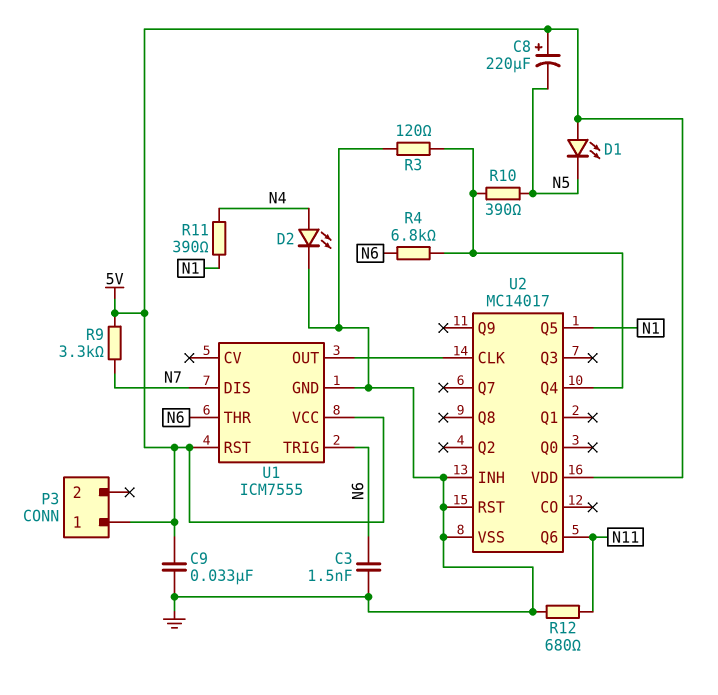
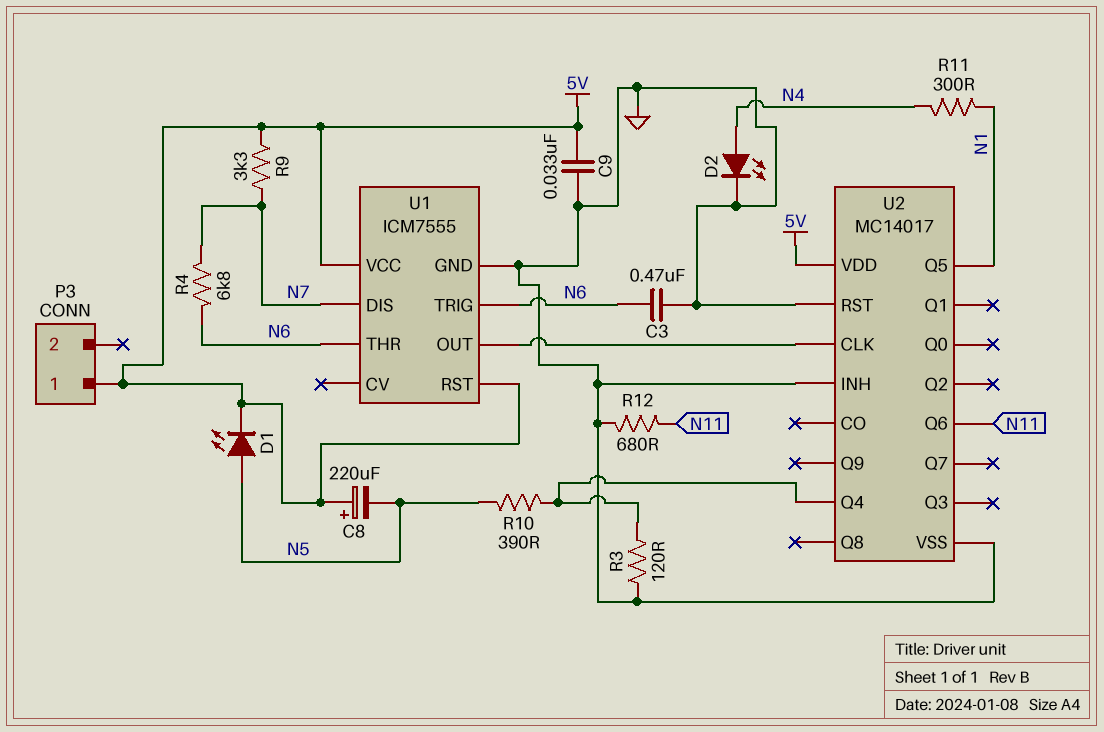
C3: 1.5nF (GND, N6) -> 470nF (GND, N6)
D1: LED (A 5V, K N5) -> LED (A N5, K 5V)
R4: 6.8k (N6, U2/Q4) -> 6.8k (N6, N7)
R11: 390 (N1, N4) -> 300 (N1, N4)

